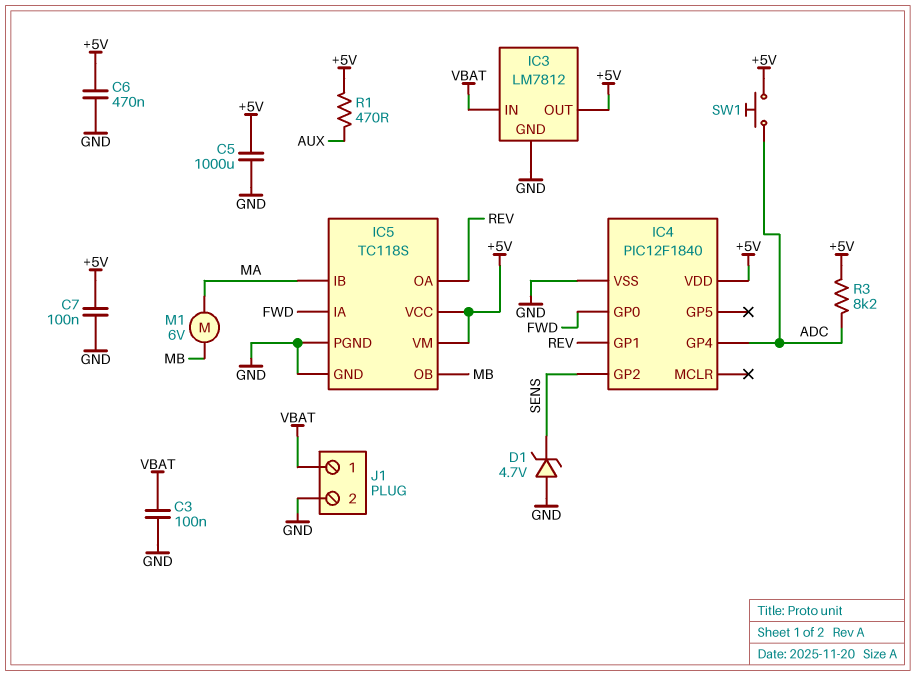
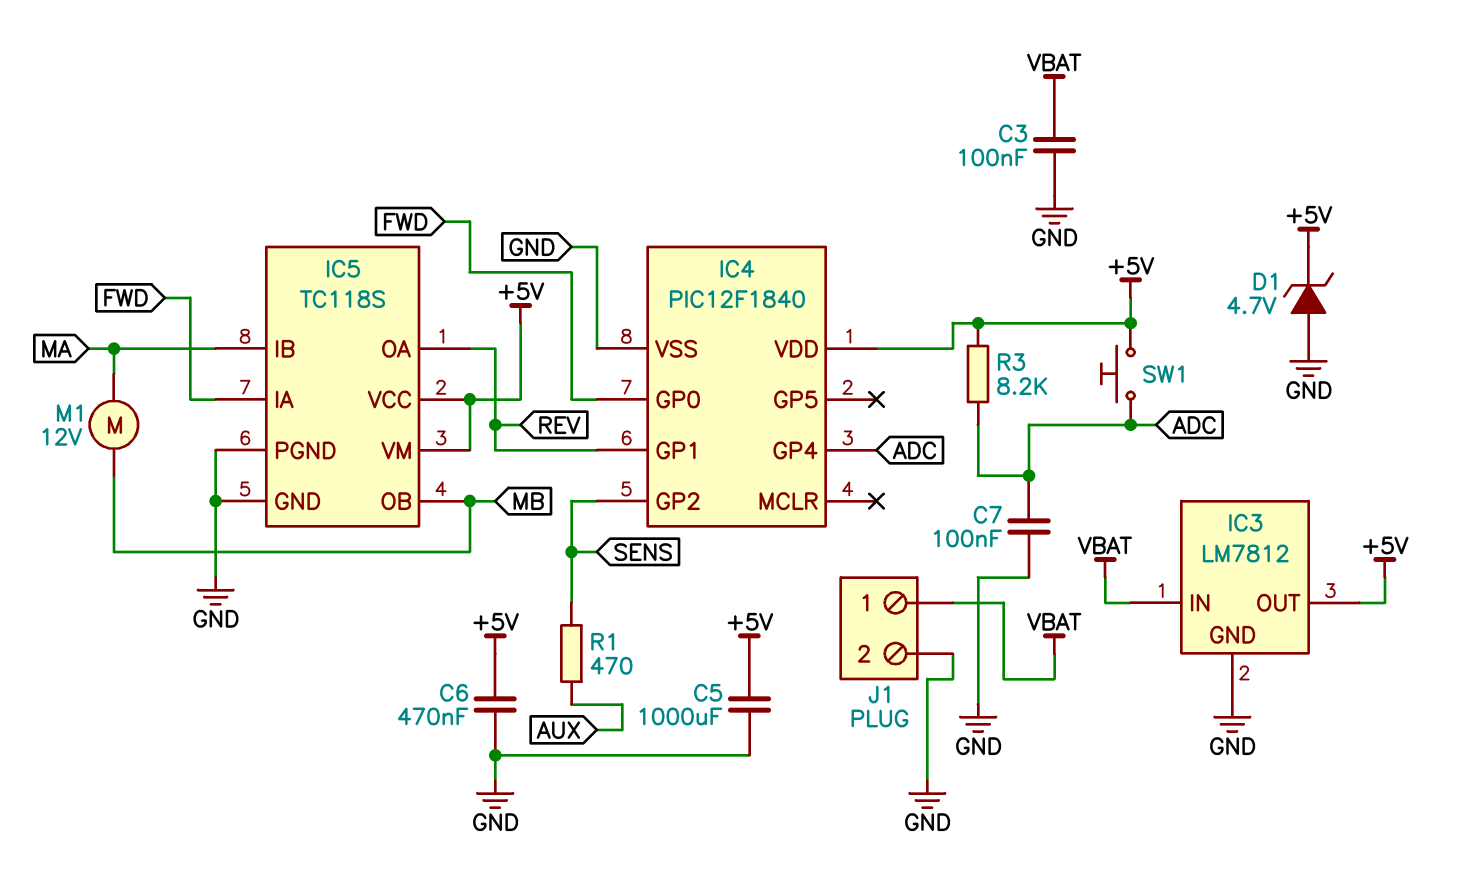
C7: 100nF (+5V, GND) -> 100nF (ADC, GND)
D1: zener 4.7V (A GND, K SENS) -> zener 4.7V (A GND, K +5V)
M1: motor 6V (MA, MB) -> motor 12V (MA, MB)
R1: 470 (+5V, AUX) -> 470 (AUX, SENS)

